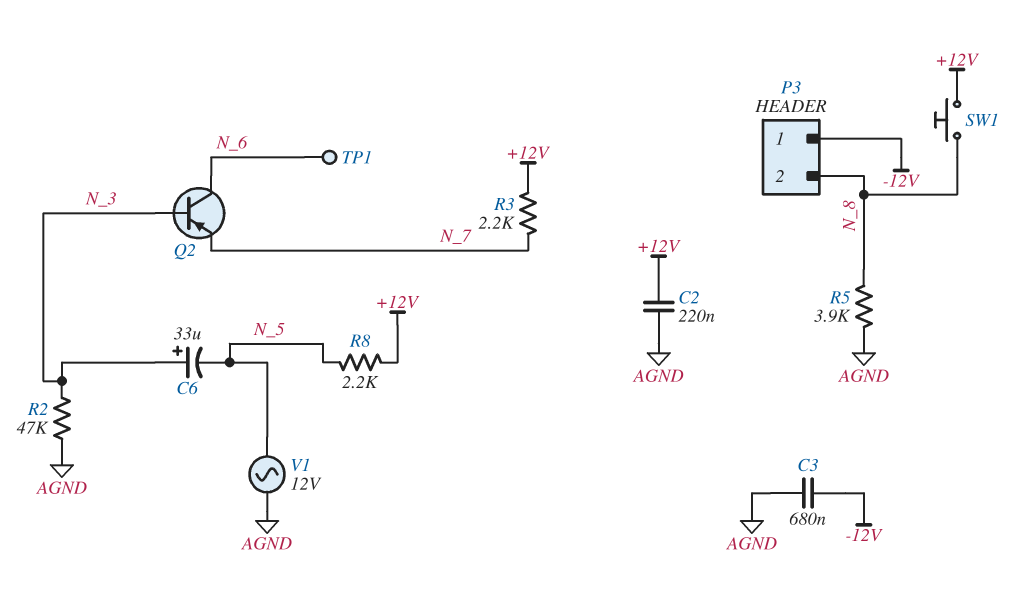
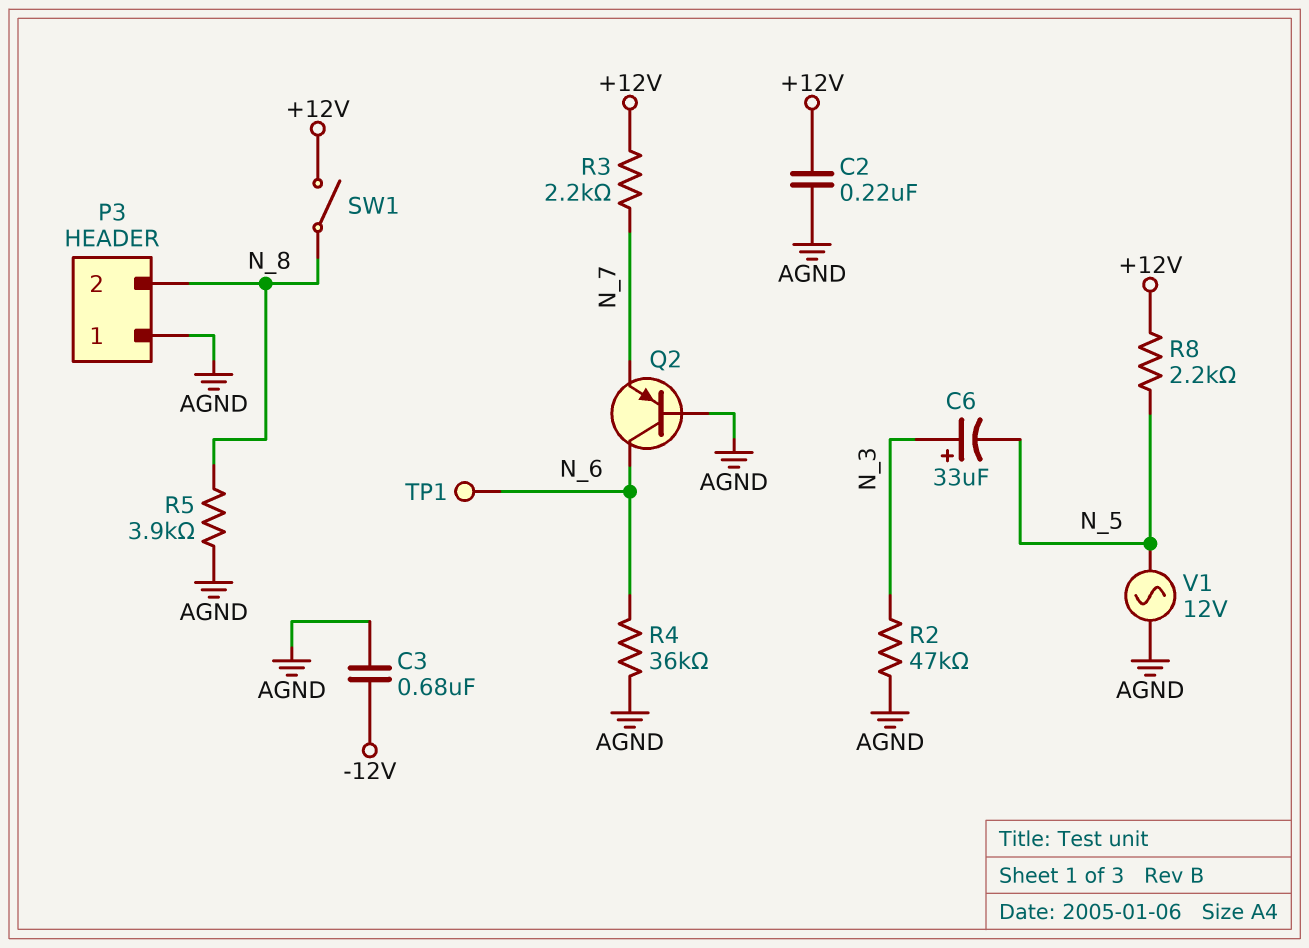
P3 pin 1: -12V -> AGND
Q2: PNP (B N_3, C N_6, E N_7) -> PNP (B AGND, C N_6, E N_7)
R4: none -> 36k (AGND, N_6)
SW1: button (+12V, N_8) -> switch (+12V, N_8)

